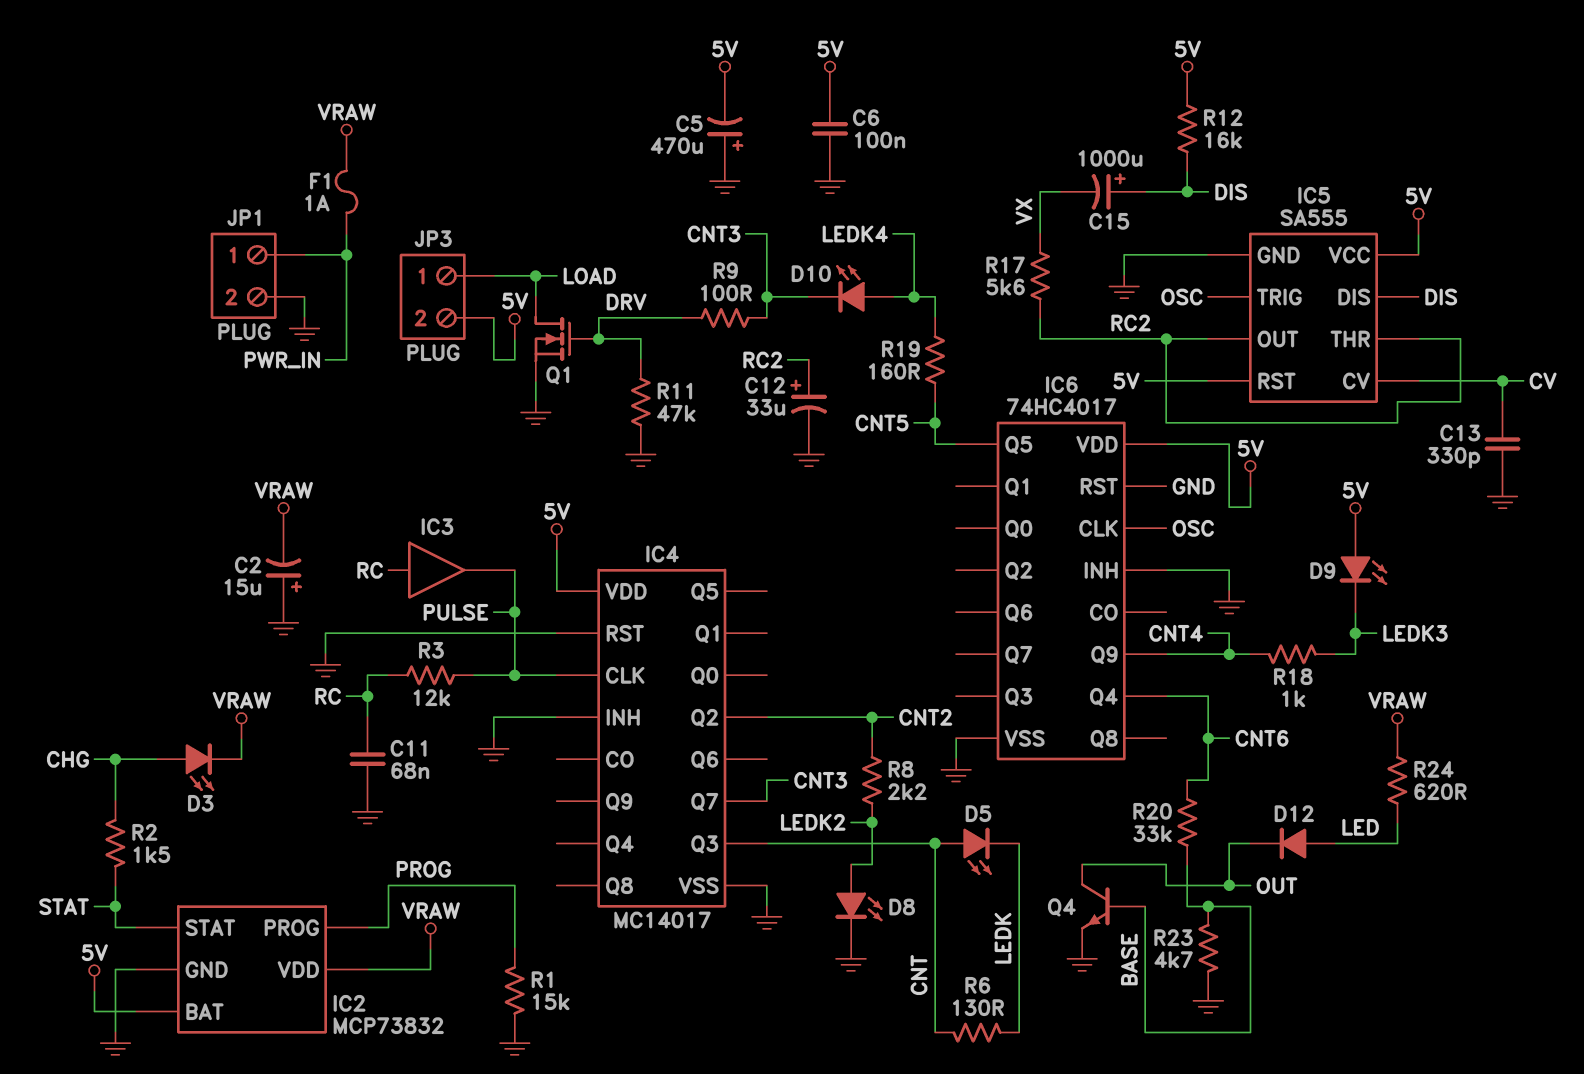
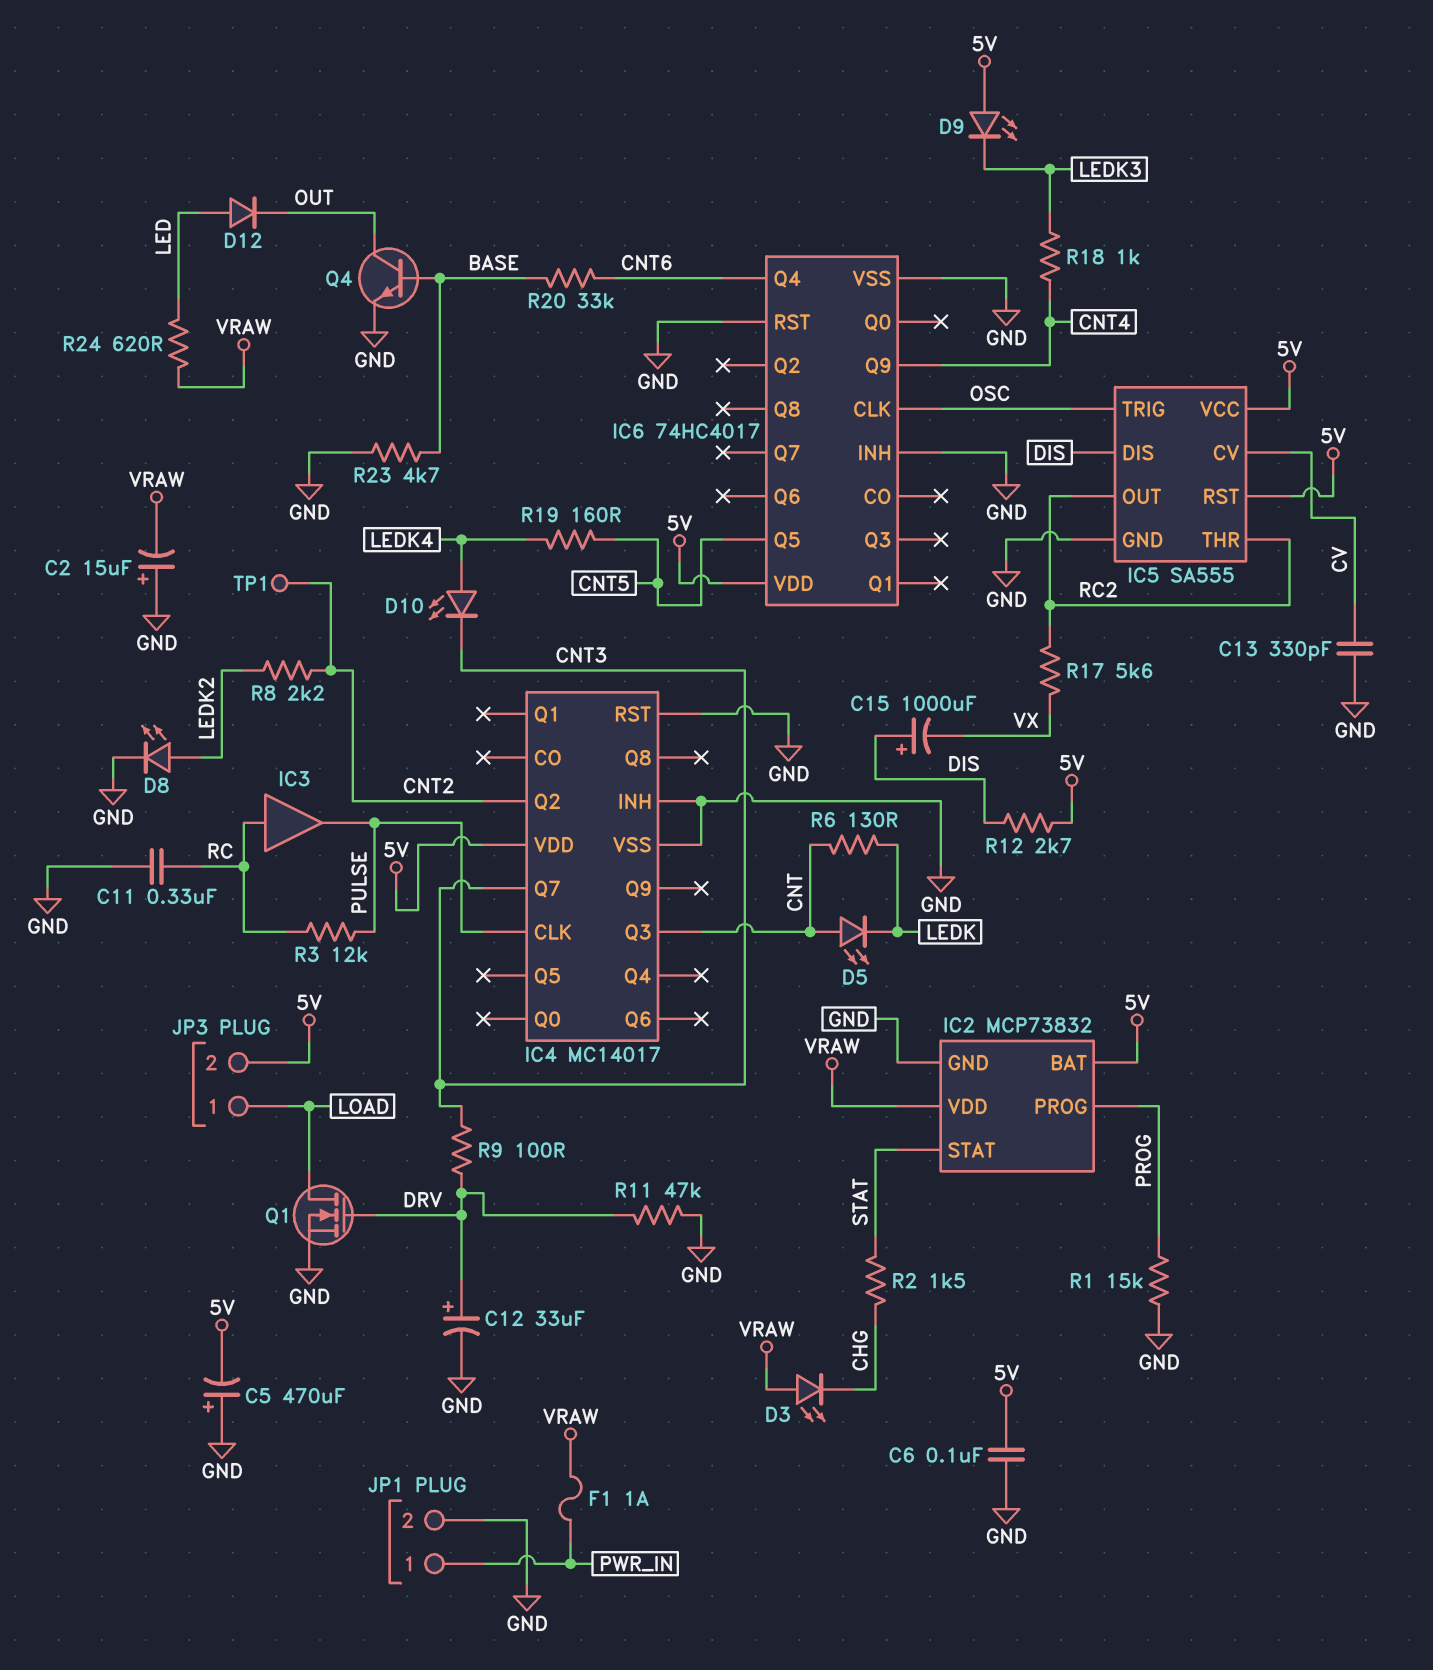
C11: 68nF (GND, RC) -> 330nF (GND, RC)
C12: 33uF (plus RC2, minus GND) -> 33uF (plus DRV, minus GND)
D3: LED (A CHG, K VRAW) -> LED (A VRAW, K CHG)
R12: 16k (5V, DIS) -> 2.7k (5V, DIS)
TP1: none -> test point (CNT2)

